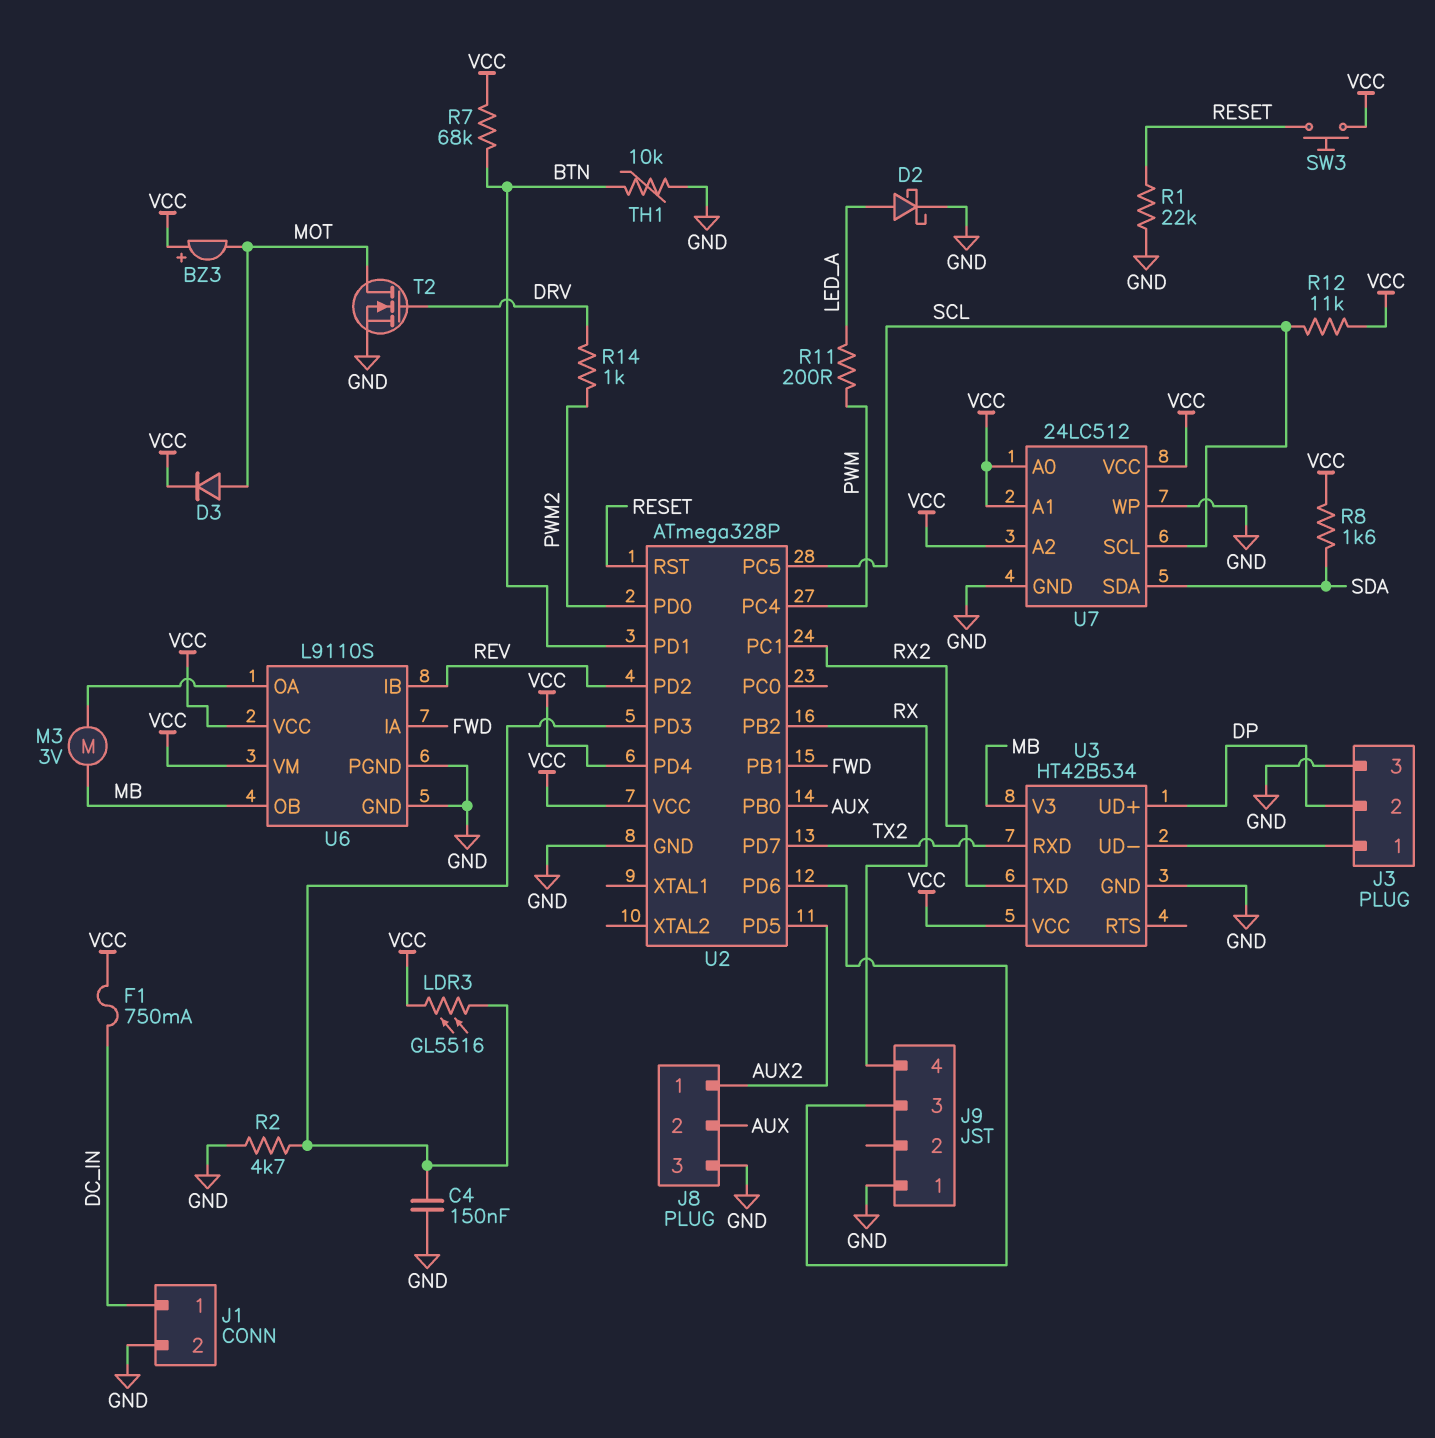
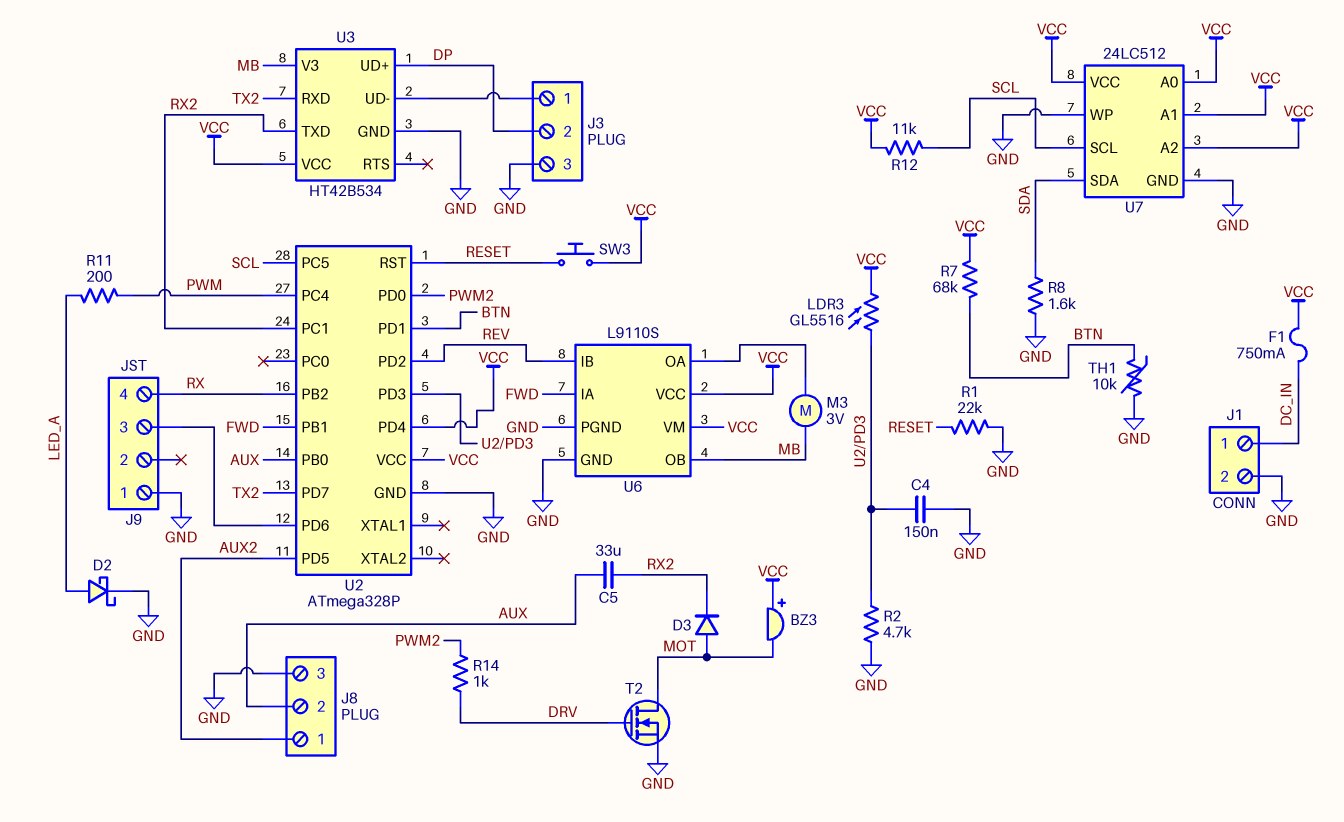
C5: none -> 33uF (AUX, RX2)
D3: diode (A MOT, K VCC) -> diode (A MOT, K RX2)
R8: 1.6k (SDA, VCC) -> 1.6k (GND, SDA)

